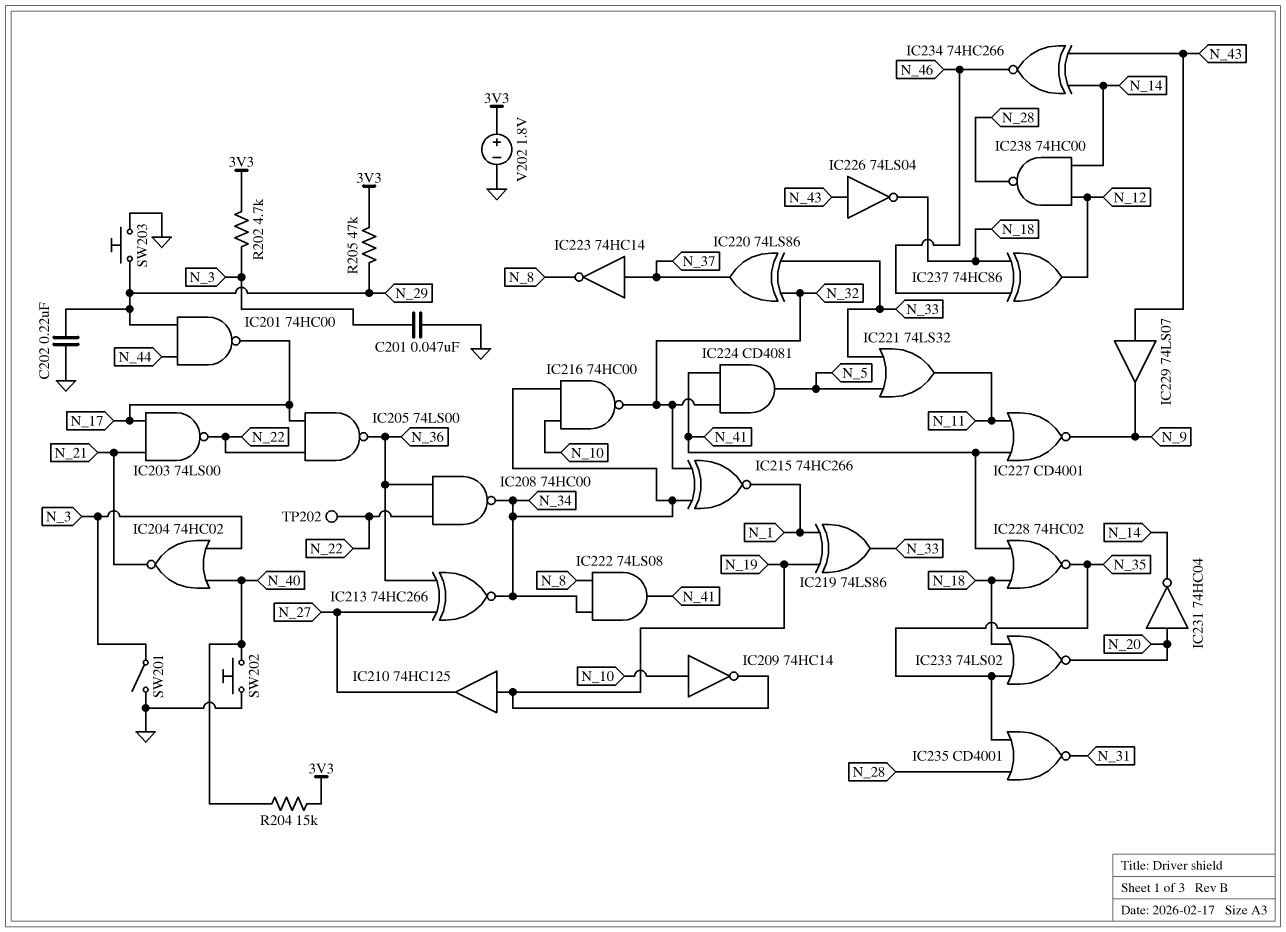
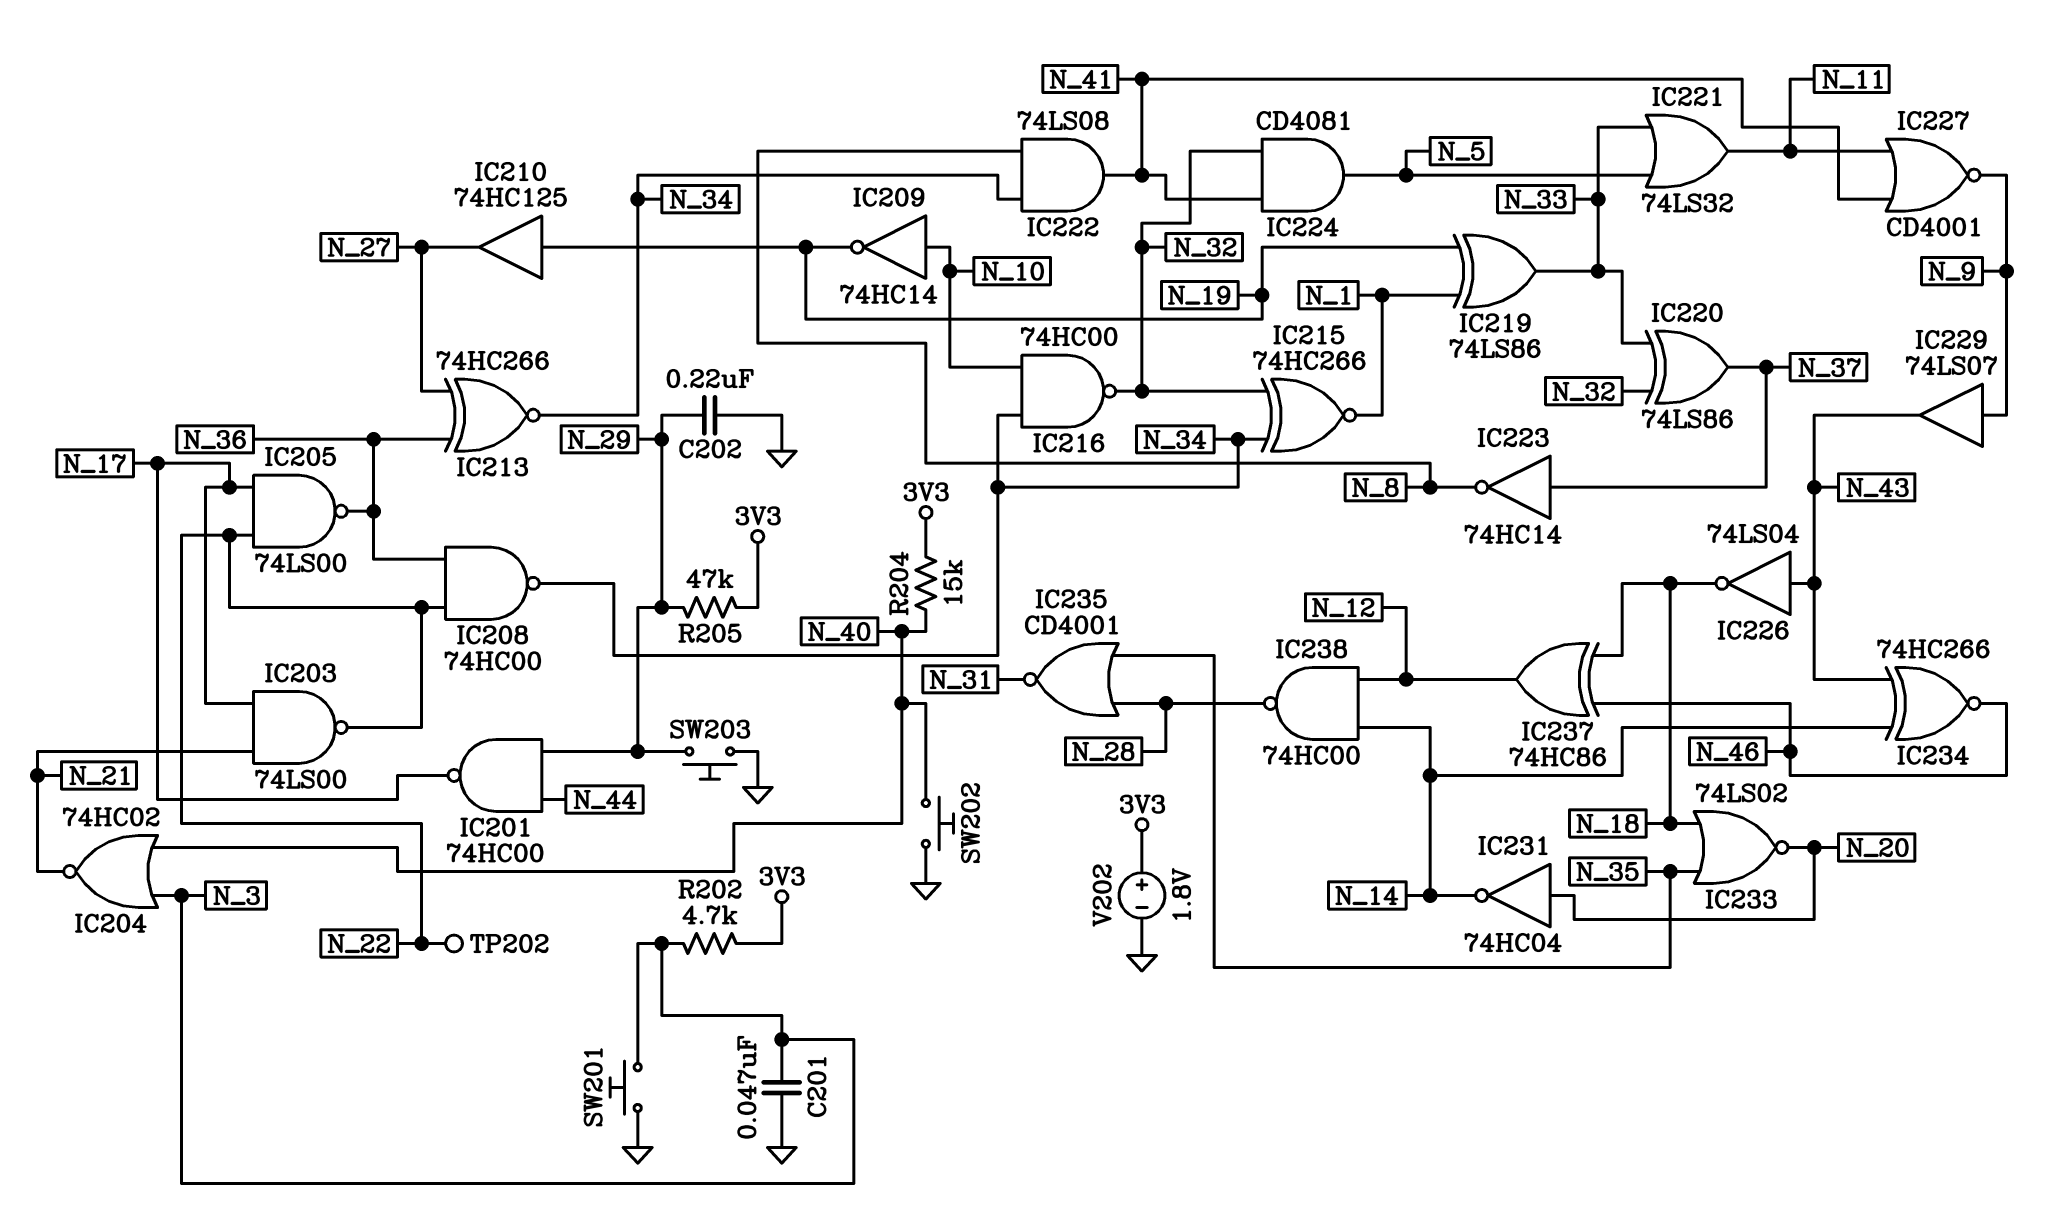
IC228: NOR 74HC02 (in N_18, in N_41, out N_35) -> none
IC229: buffer 74LS07 (in N_43, out N_9) -> buffer 74LS07 (in N_9, out N_43)
SW201: switch (GND, N_3) -> button (GND, N_3)

